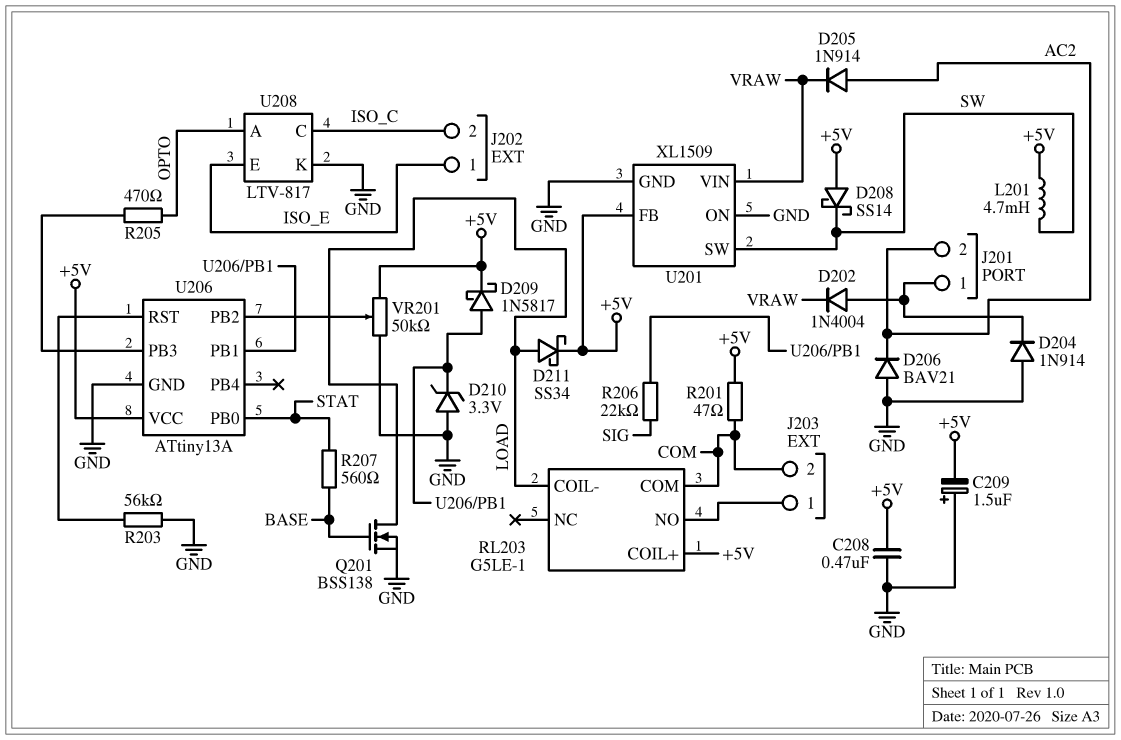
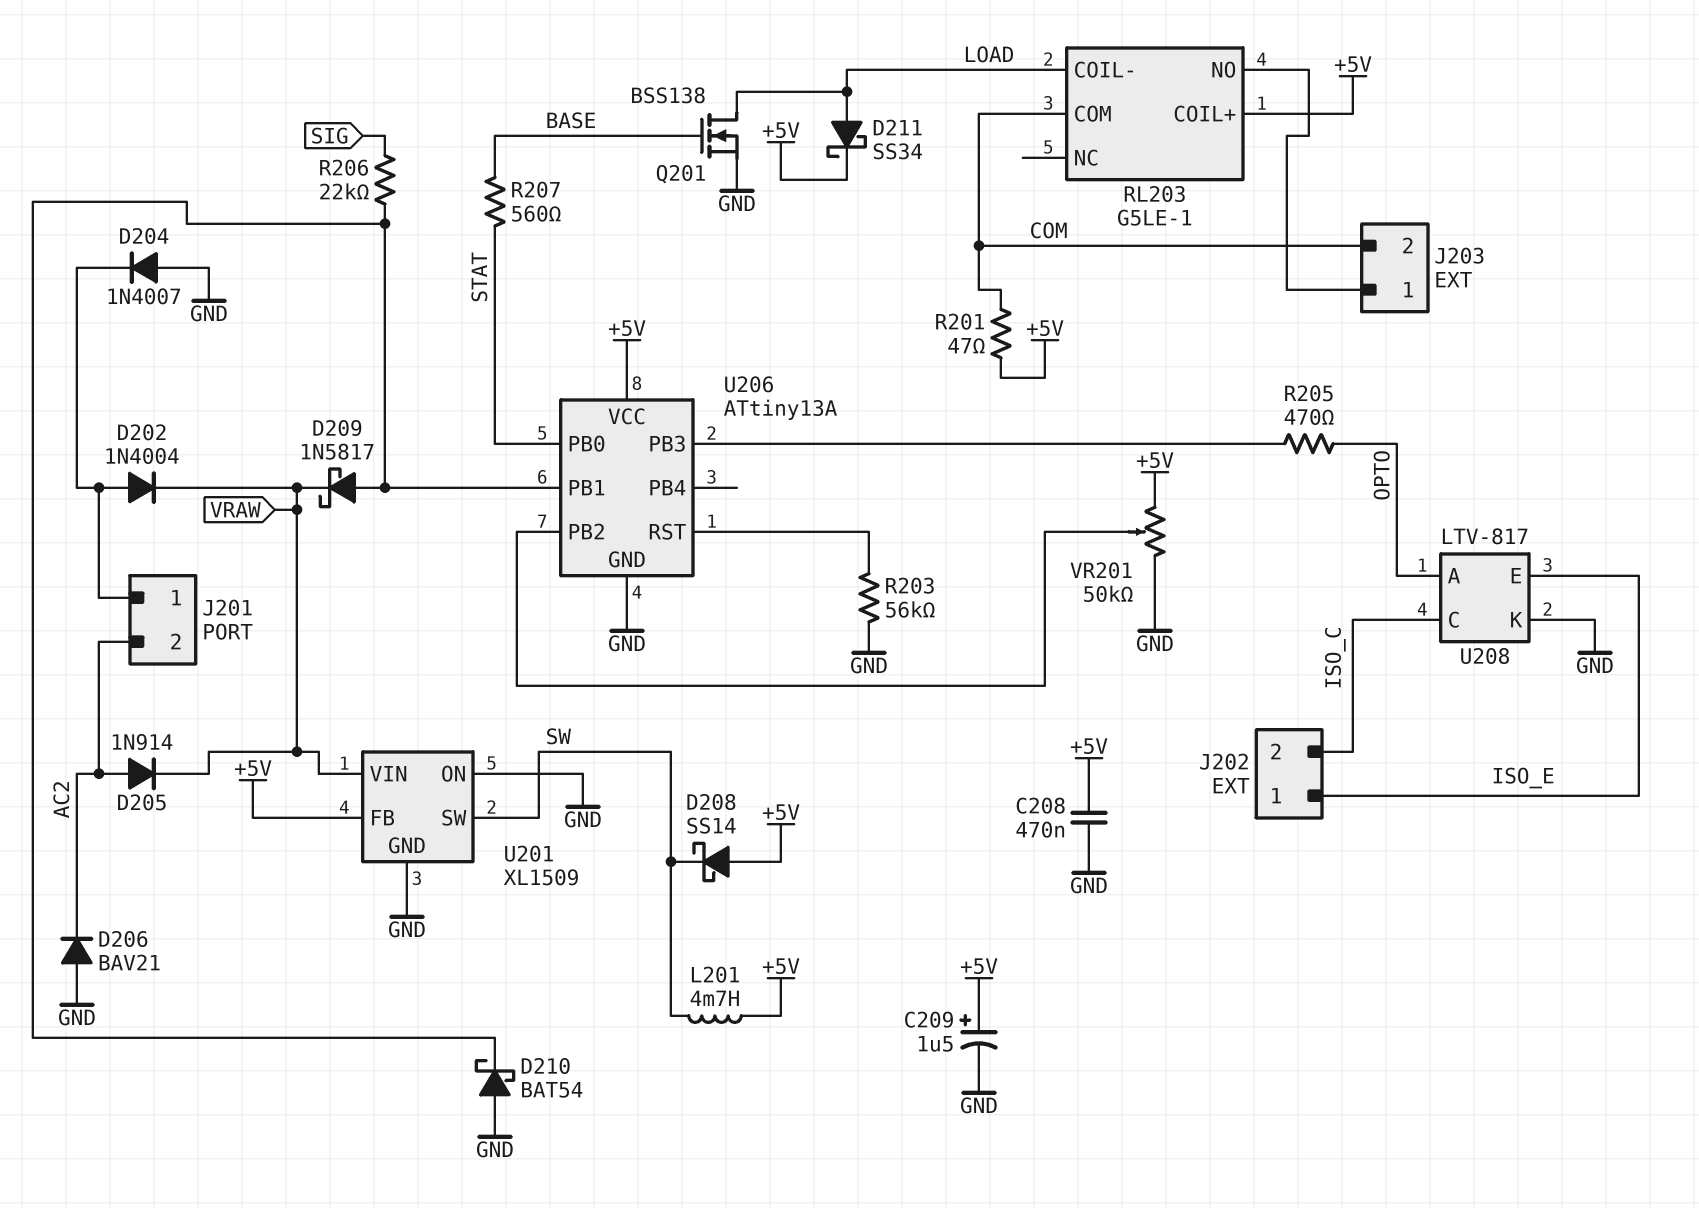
C209: 1.5uF (plus GND, minus +5V) -> 1.5uF (plus +5V, minus GND)
D204: diode 1N914 (A GND, K J201/1) -> diode 1N4007 (A GND, K J201/1)
D209: schottky 1N5817 (A U206/PB1, K +5V) -> schottky 1N5817 (A U206/PB1, K VRAW)
D210: zener 3.3V (A GND, K U206/PB1) -> schottky BAT54 (A GND, K U206/PB1)

